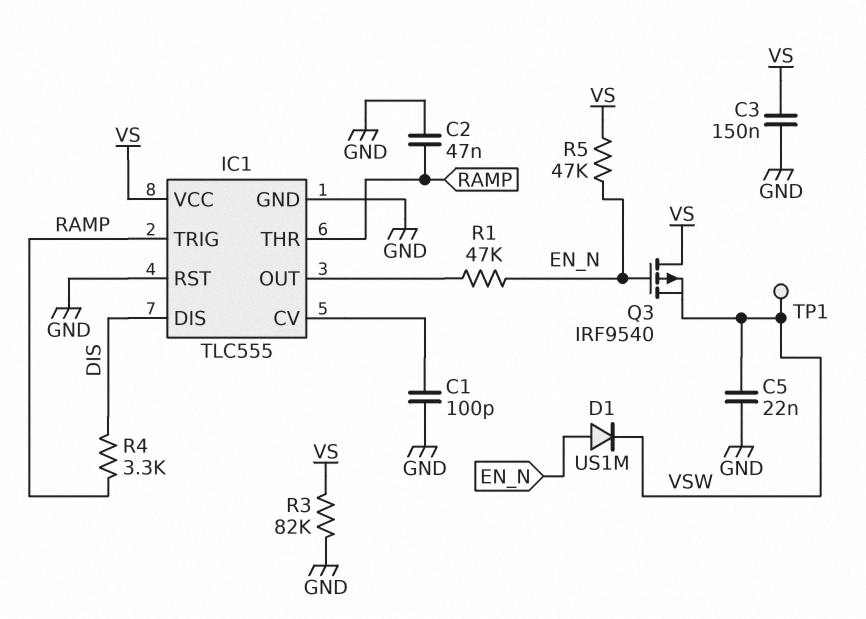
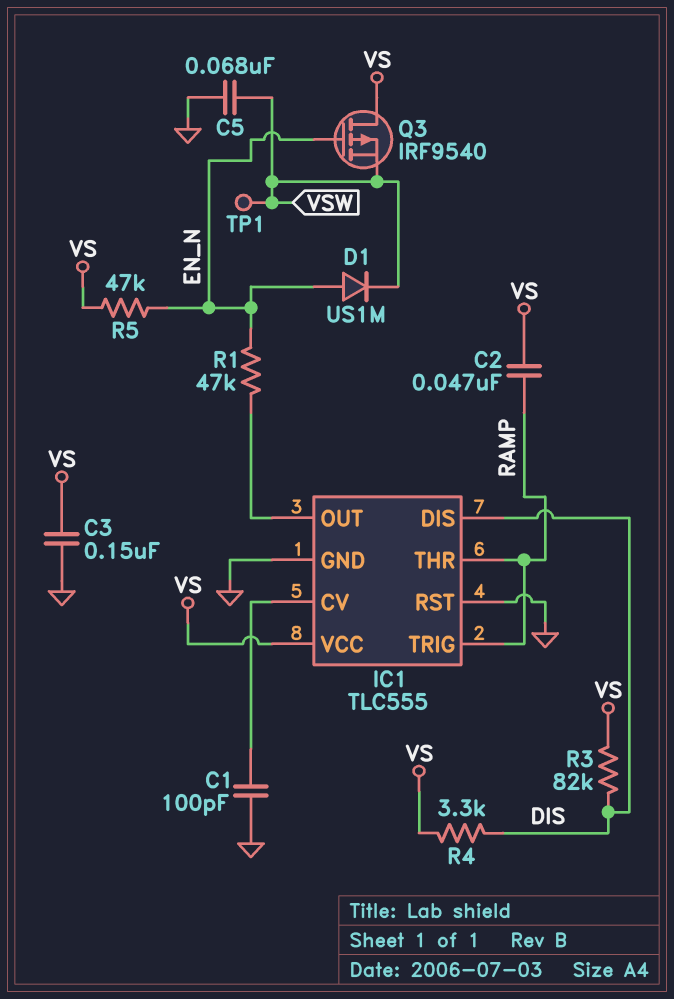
C2: 47nF (GND, RAMP) -> 47nF (RAMP, VS)
C5: 22nF (GND, VSW) -> 68nF (GND, VSW)
R3: 82k (GND, VS) -> 82k (DIS, VS)
R4: 3.3k (DIS, RAMP) -> 3.3k (DIS, VS)

